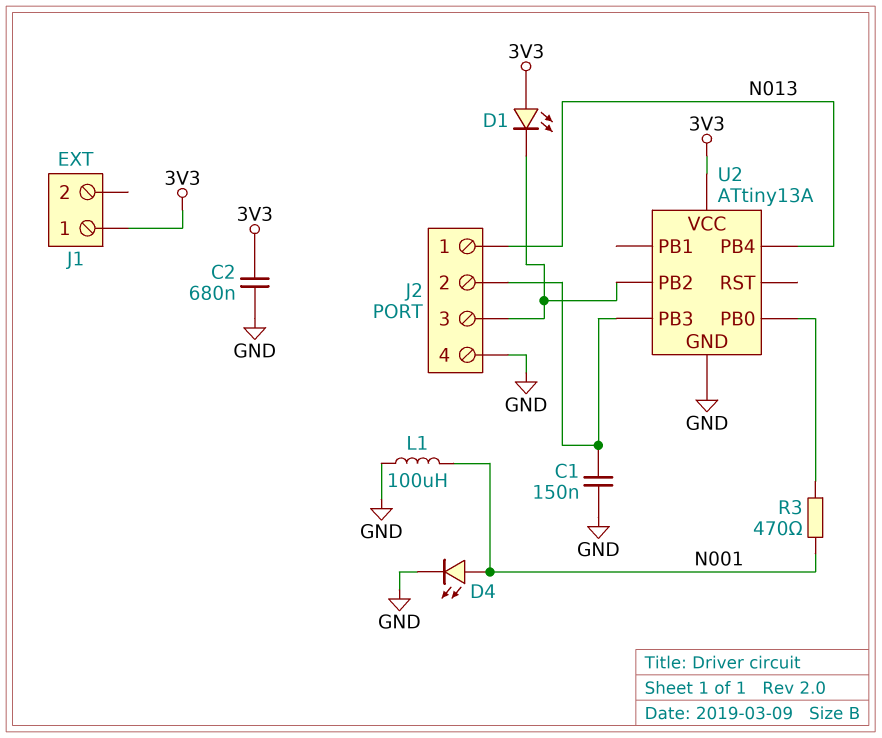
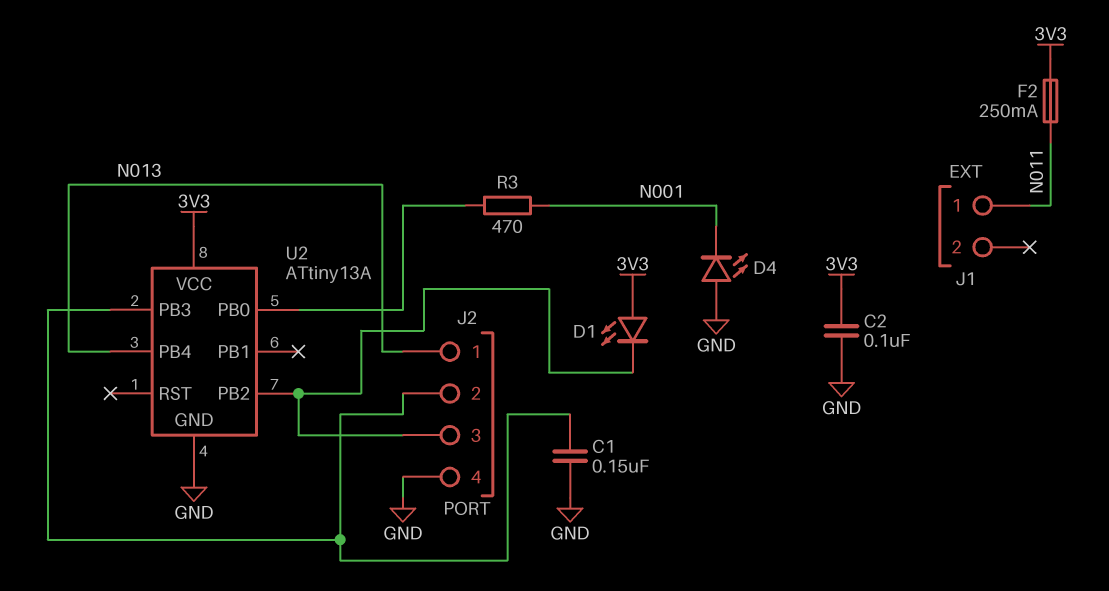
C2: 680nF (3V3, GND) -> 100nF (3V3, GND)
D4: LED (A N001, K GND) -> LED (A GND, K N001)
F2: none -> 250mA (3V3, N011)
J1 pin 1: 3V3 -> N011
L1: 100uH (GND, N001) -> none

